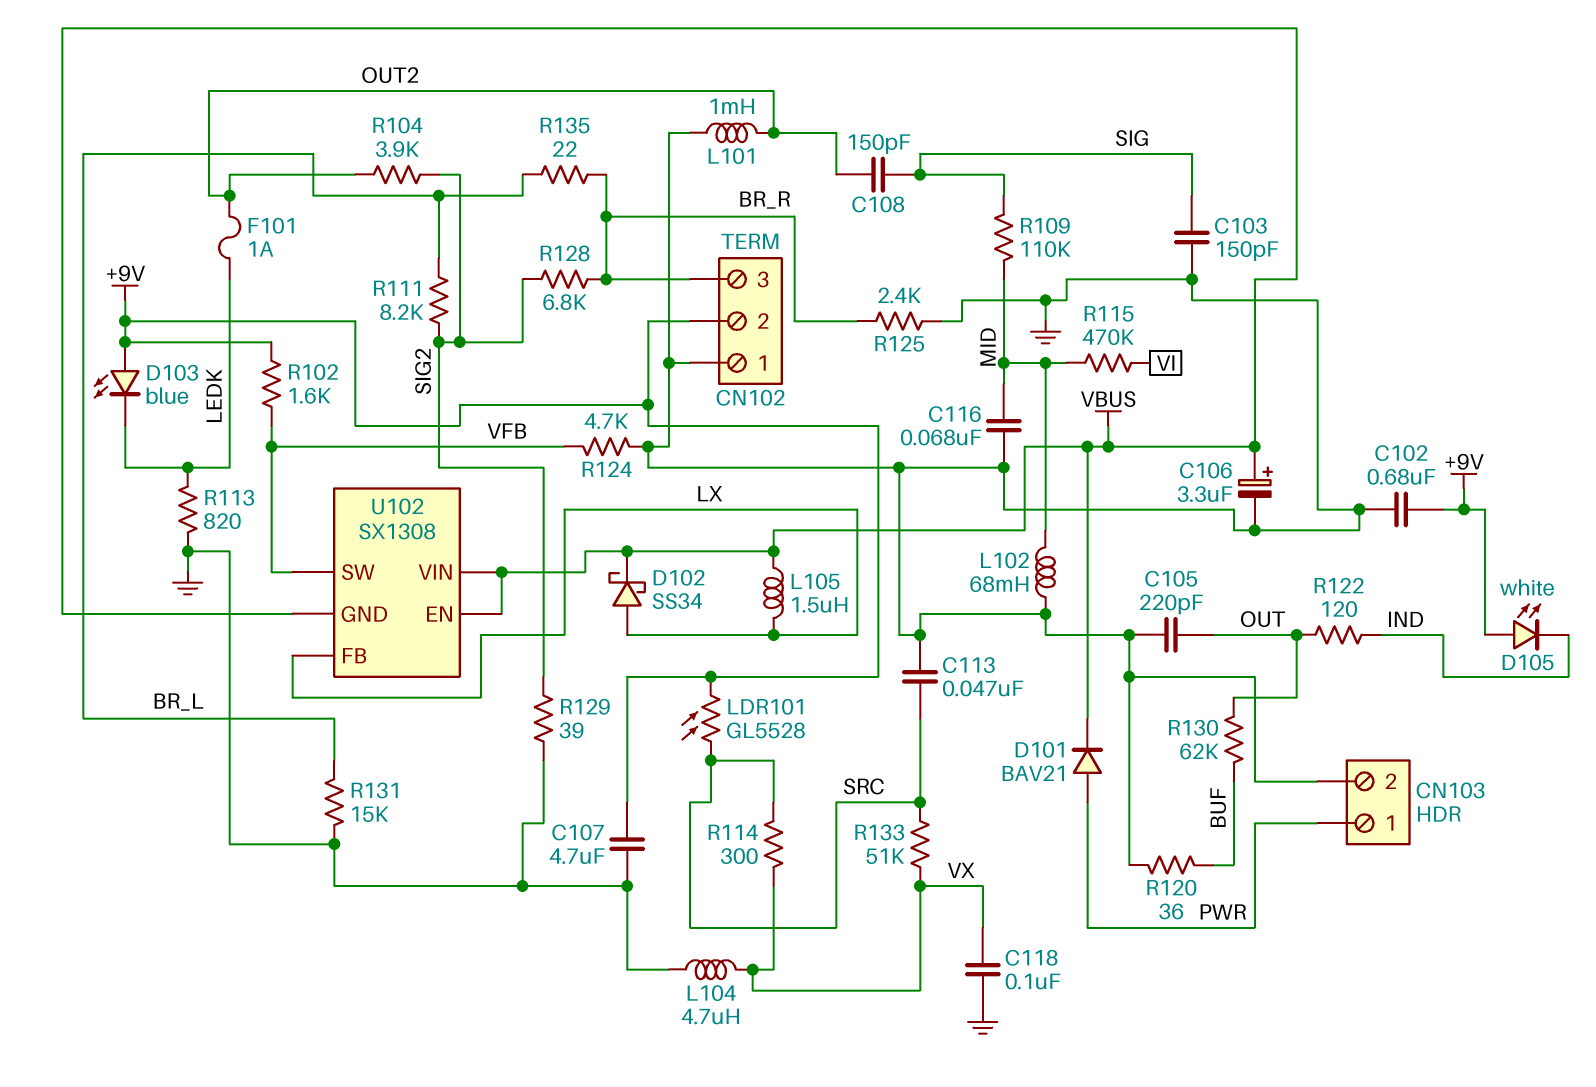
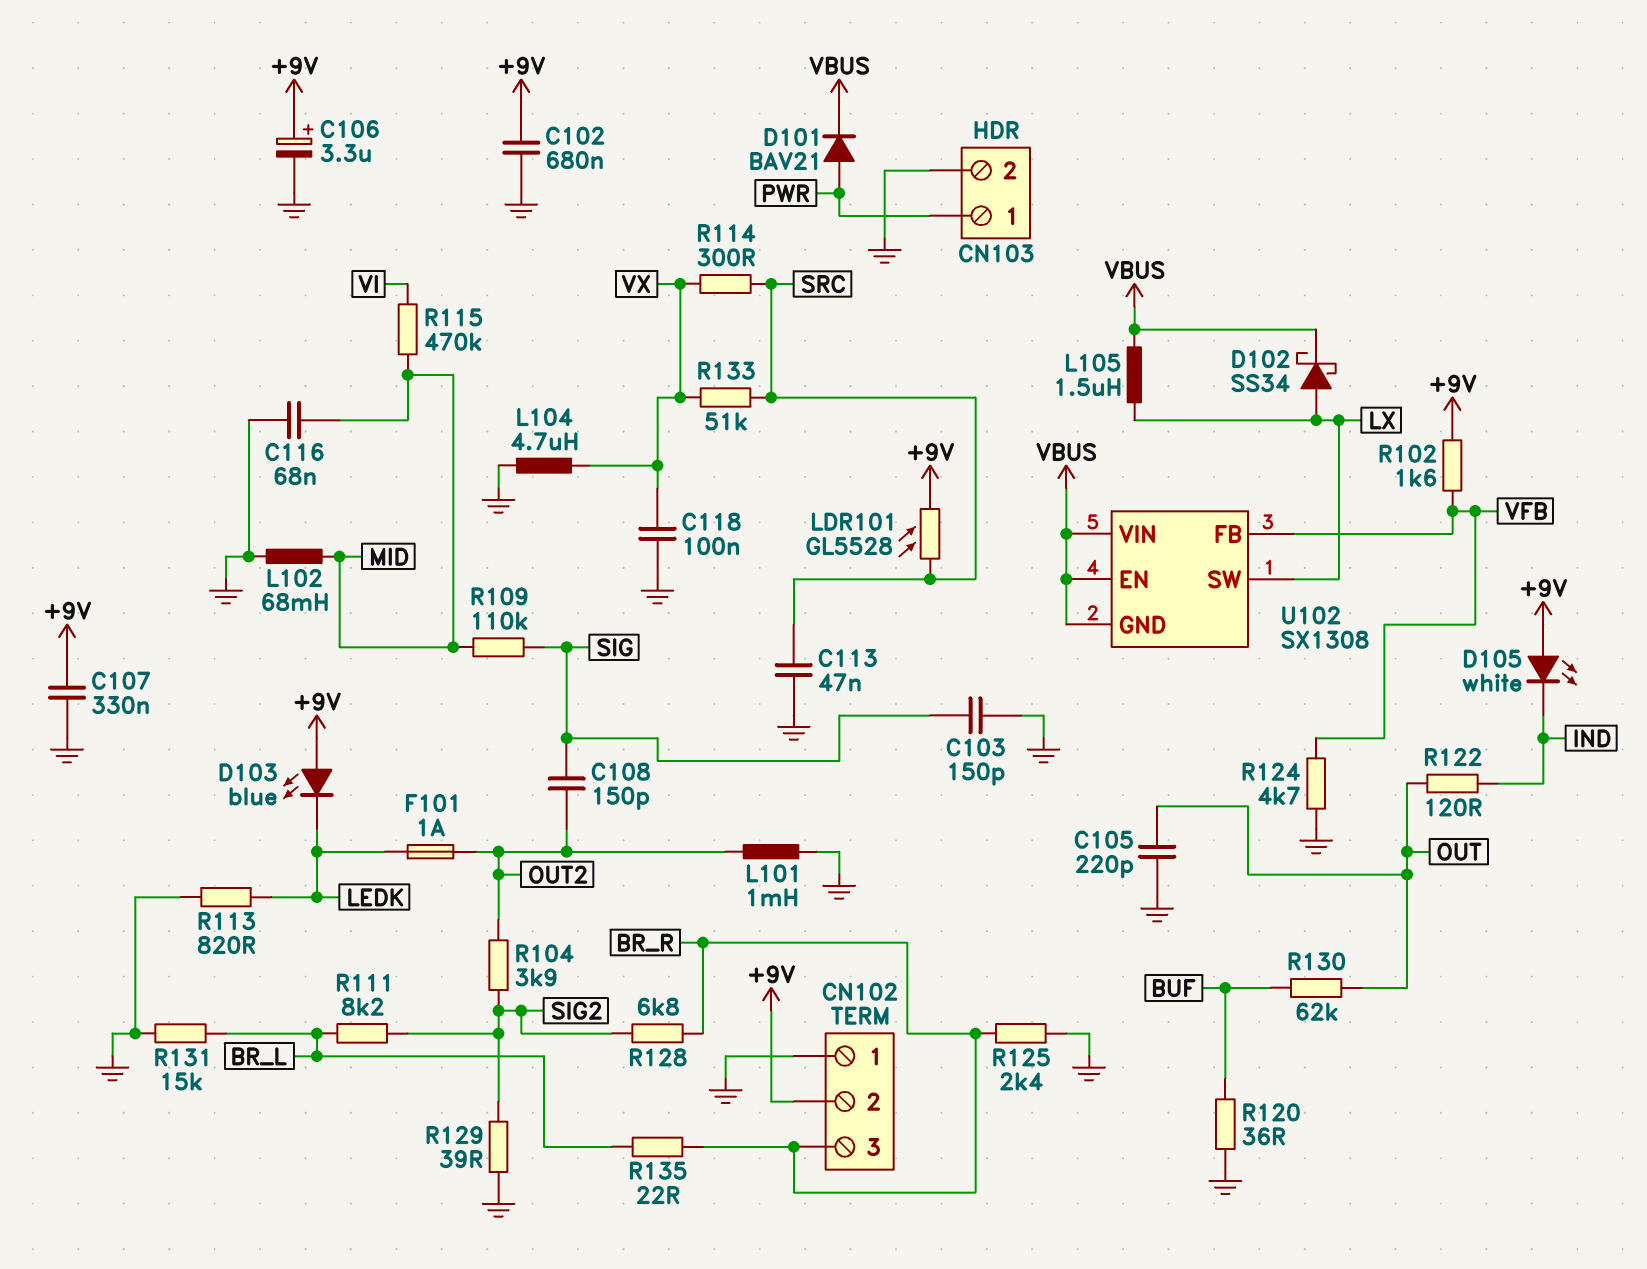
C106: 3.3uF (plus VBUS, minus GND) -> 3.3uF (plus +9V, minus GND)
C107: 4.7uF (+9V, GND) -> 330nF (+9V, GND)
U102 pin FB: LX -> VFB
U102 pin SW: VFB -> LX

